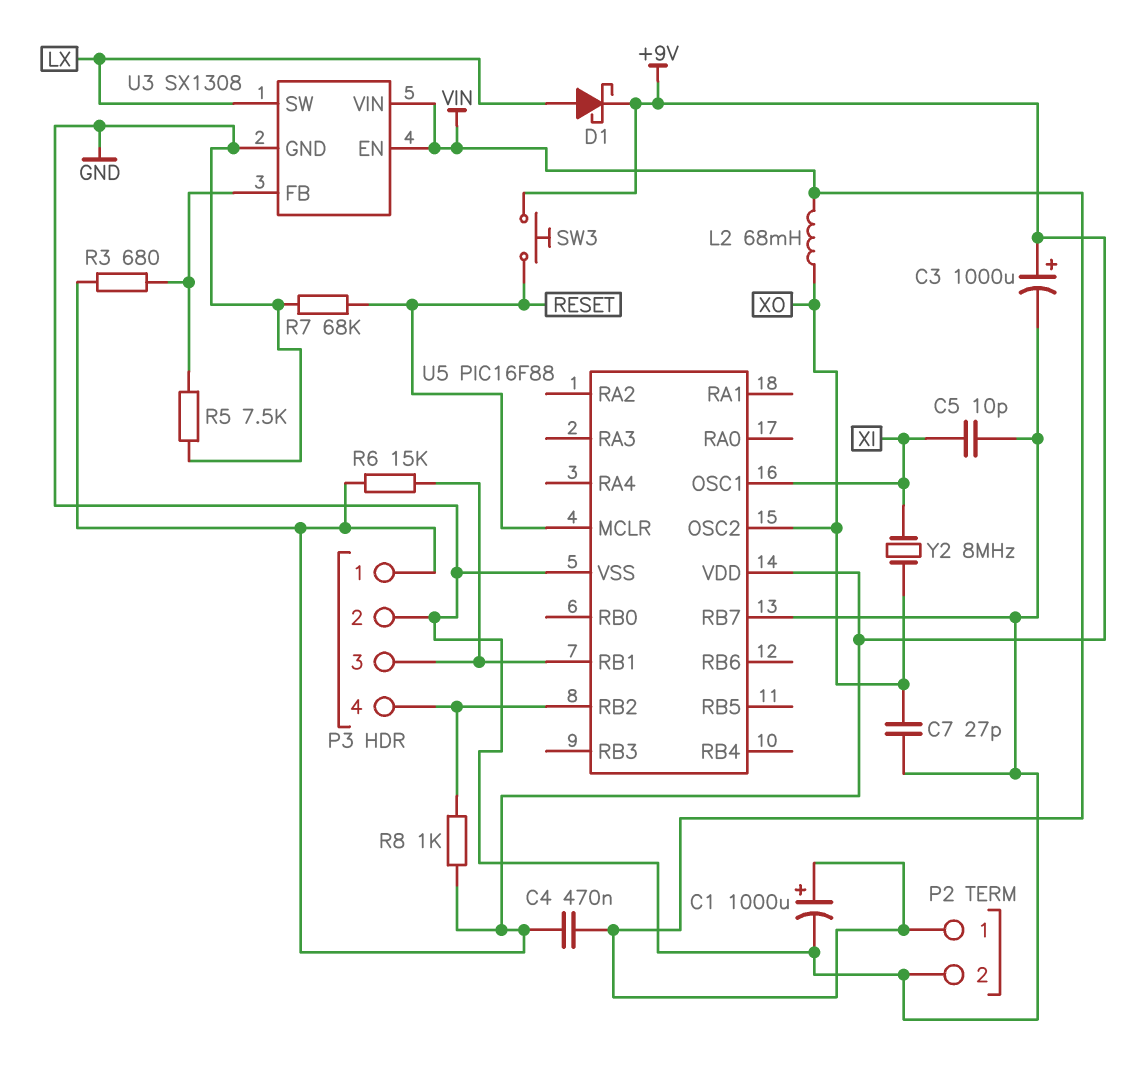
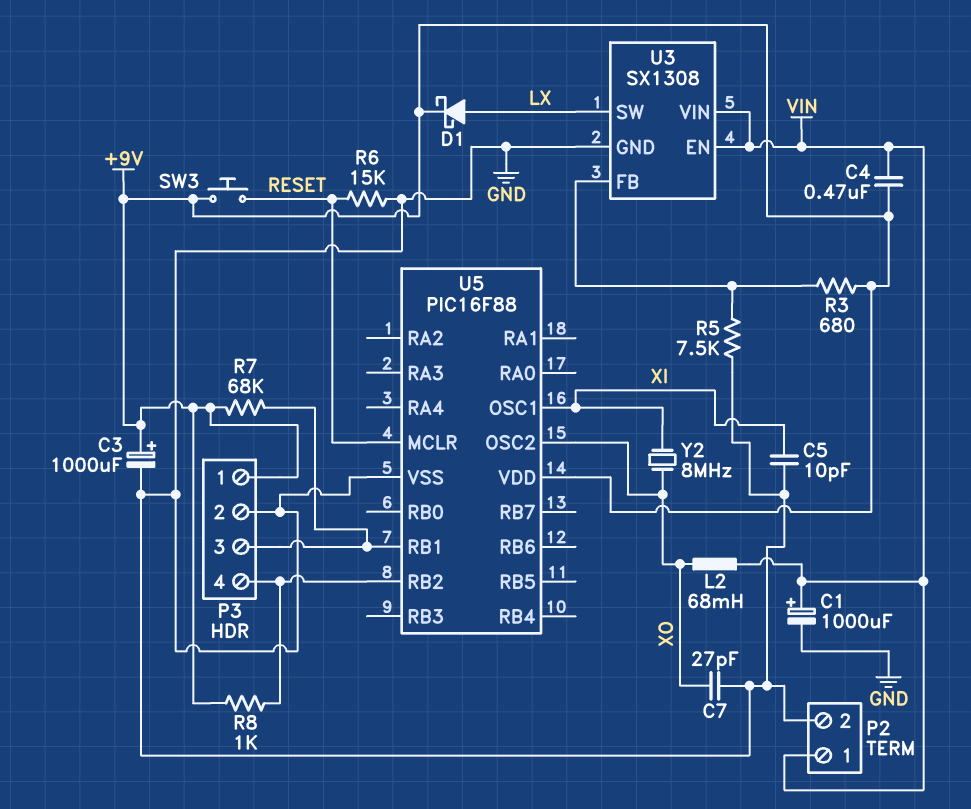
R6: 15k (+9V, P3/3) -> 15k (GND, RESET)
R7: 68k (GND, RESET) -> 68k (+9V, P3/3)
U5 pin RB7: GND -> none

